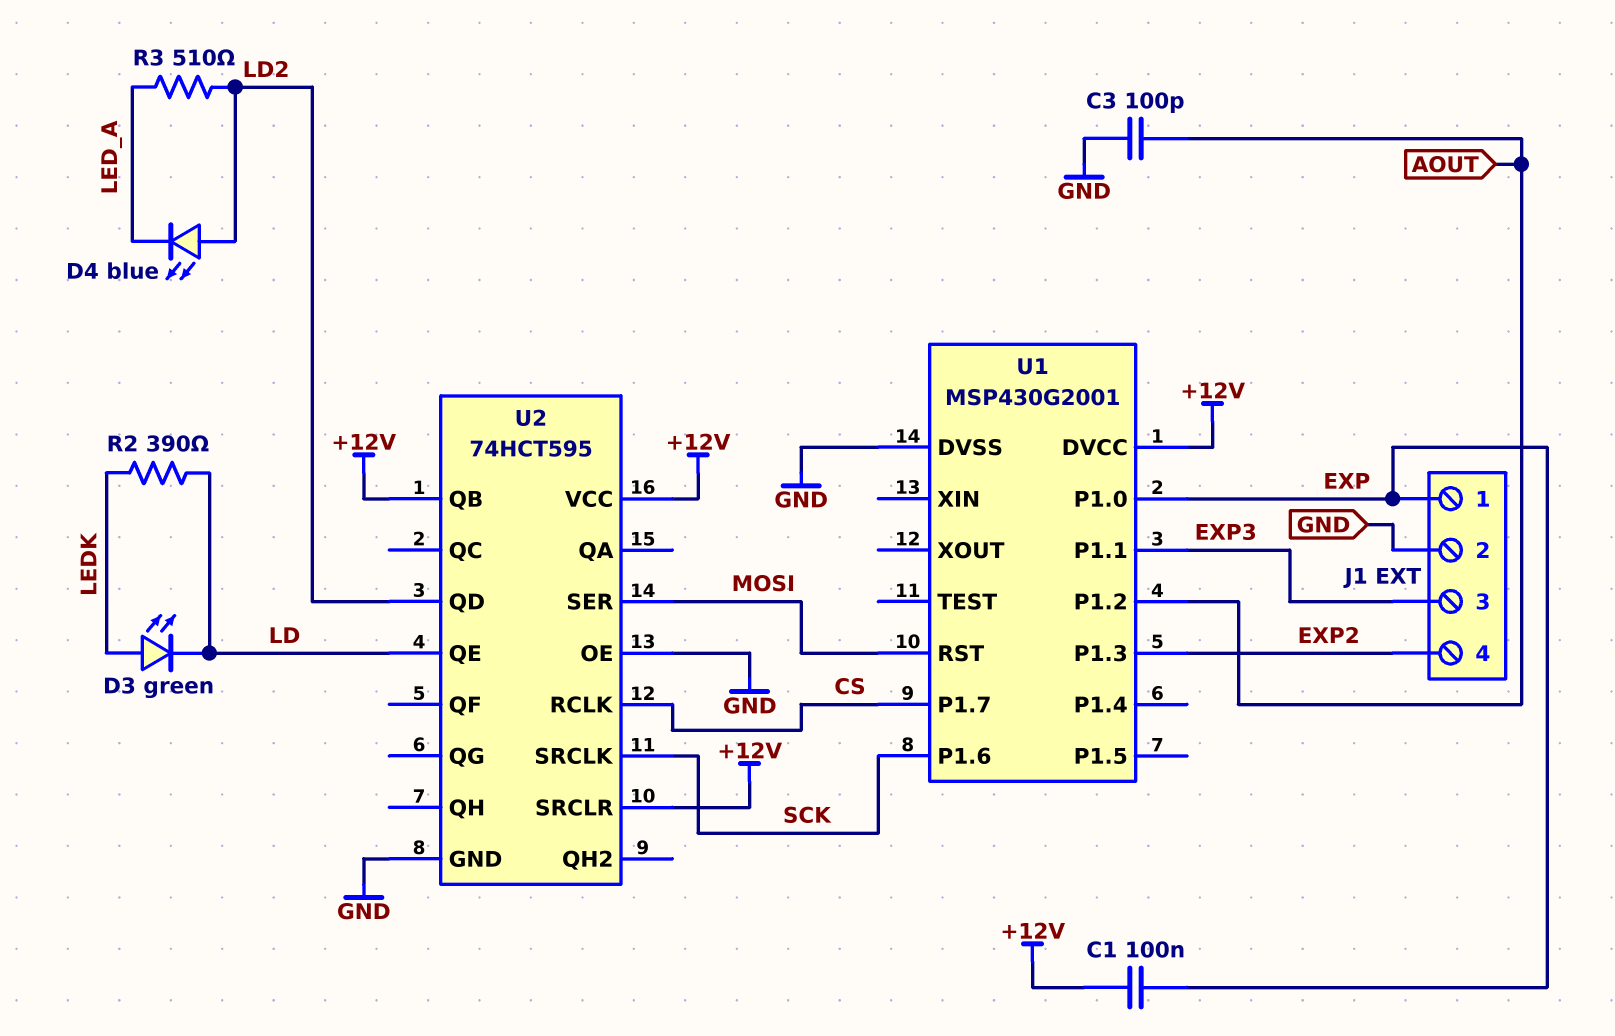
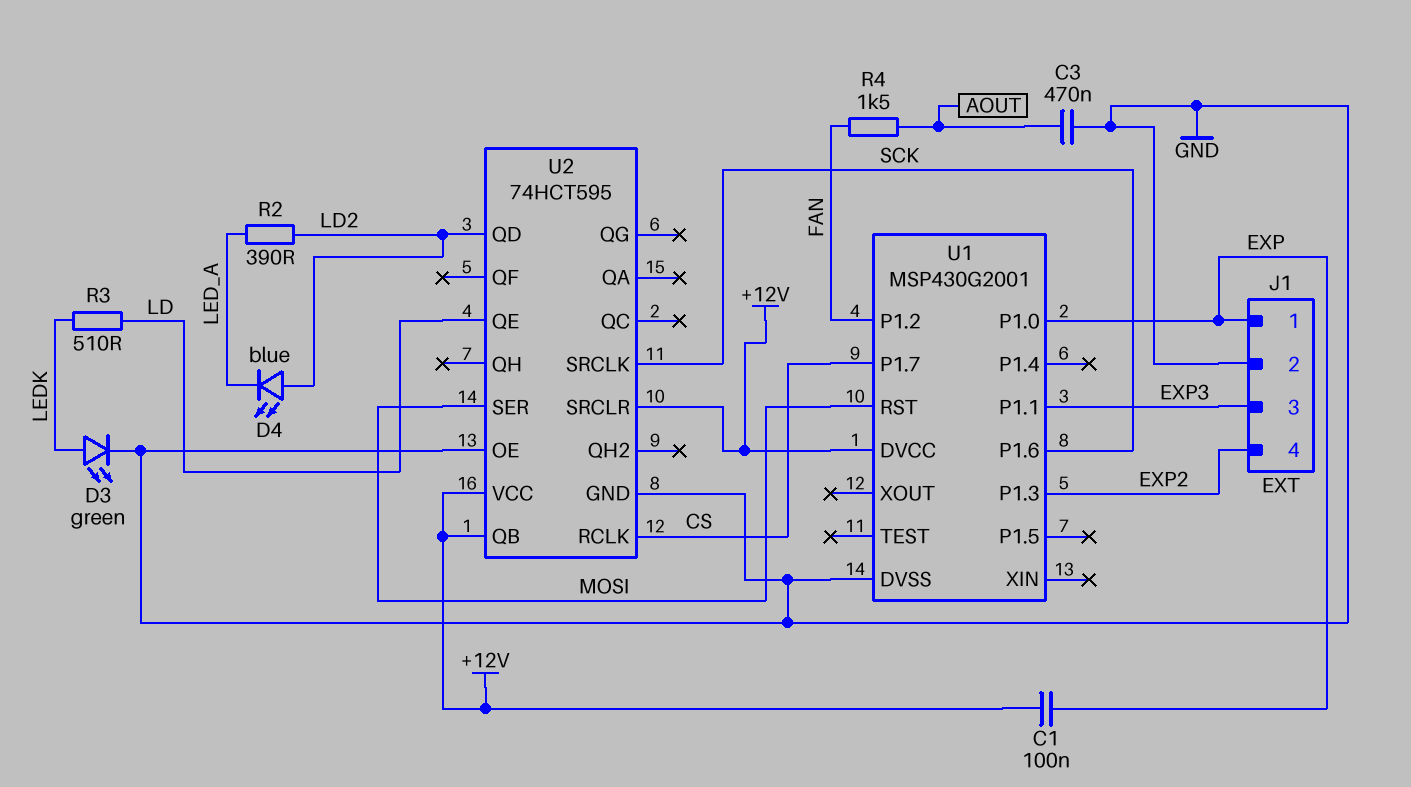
C3: 100pF (AOUT, GND) -> 470nF (AOUT, GND)
D3: LED green (A LEDK, K LD) -> LED green (A LEDK, K GND)
R2: 390 (LD, LEDK) -> 390 (LD2, LED_A)
R3: 510 (LD2, LED_A) -> 510 (LD, LEDK)
R4: none -> 1.5k (AOUT, FAN)
U1 pin P1.2: AOUT -> FAN

